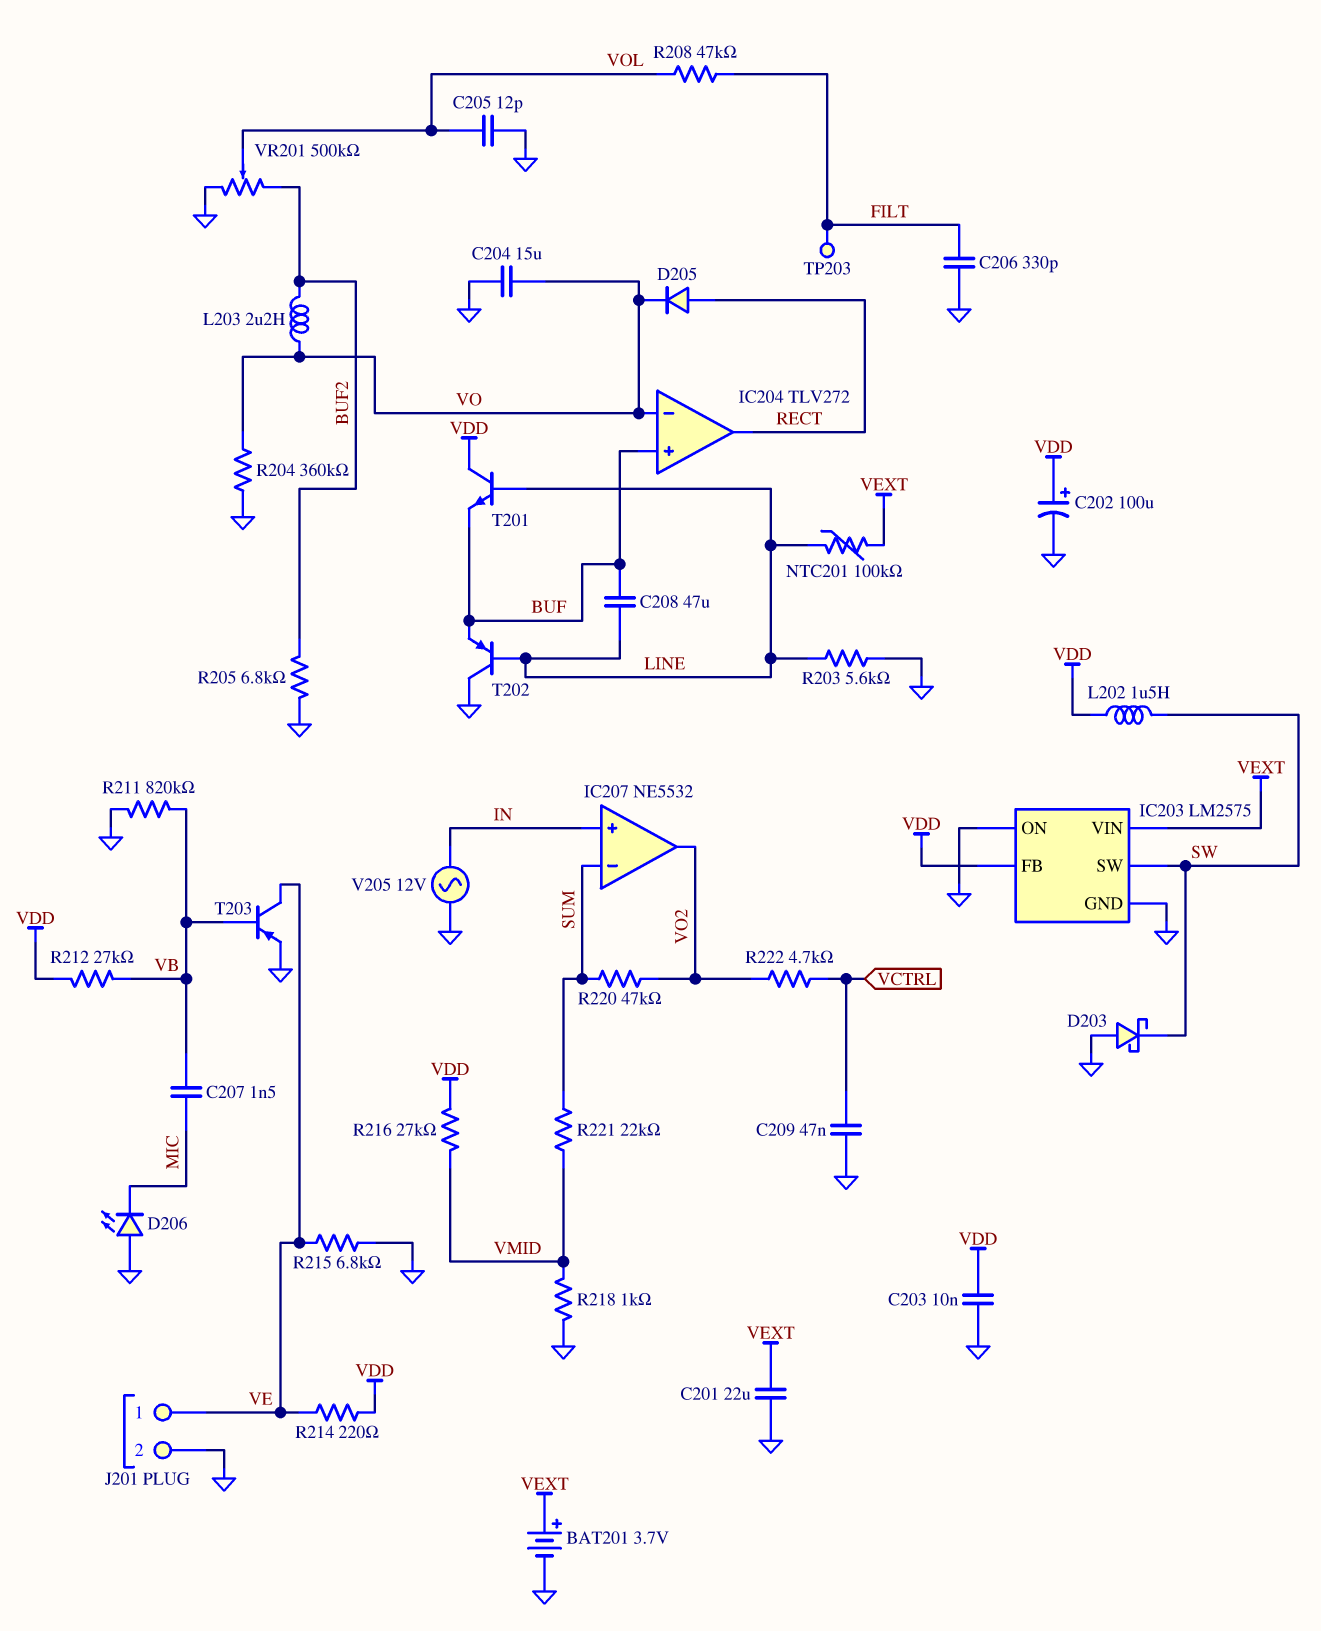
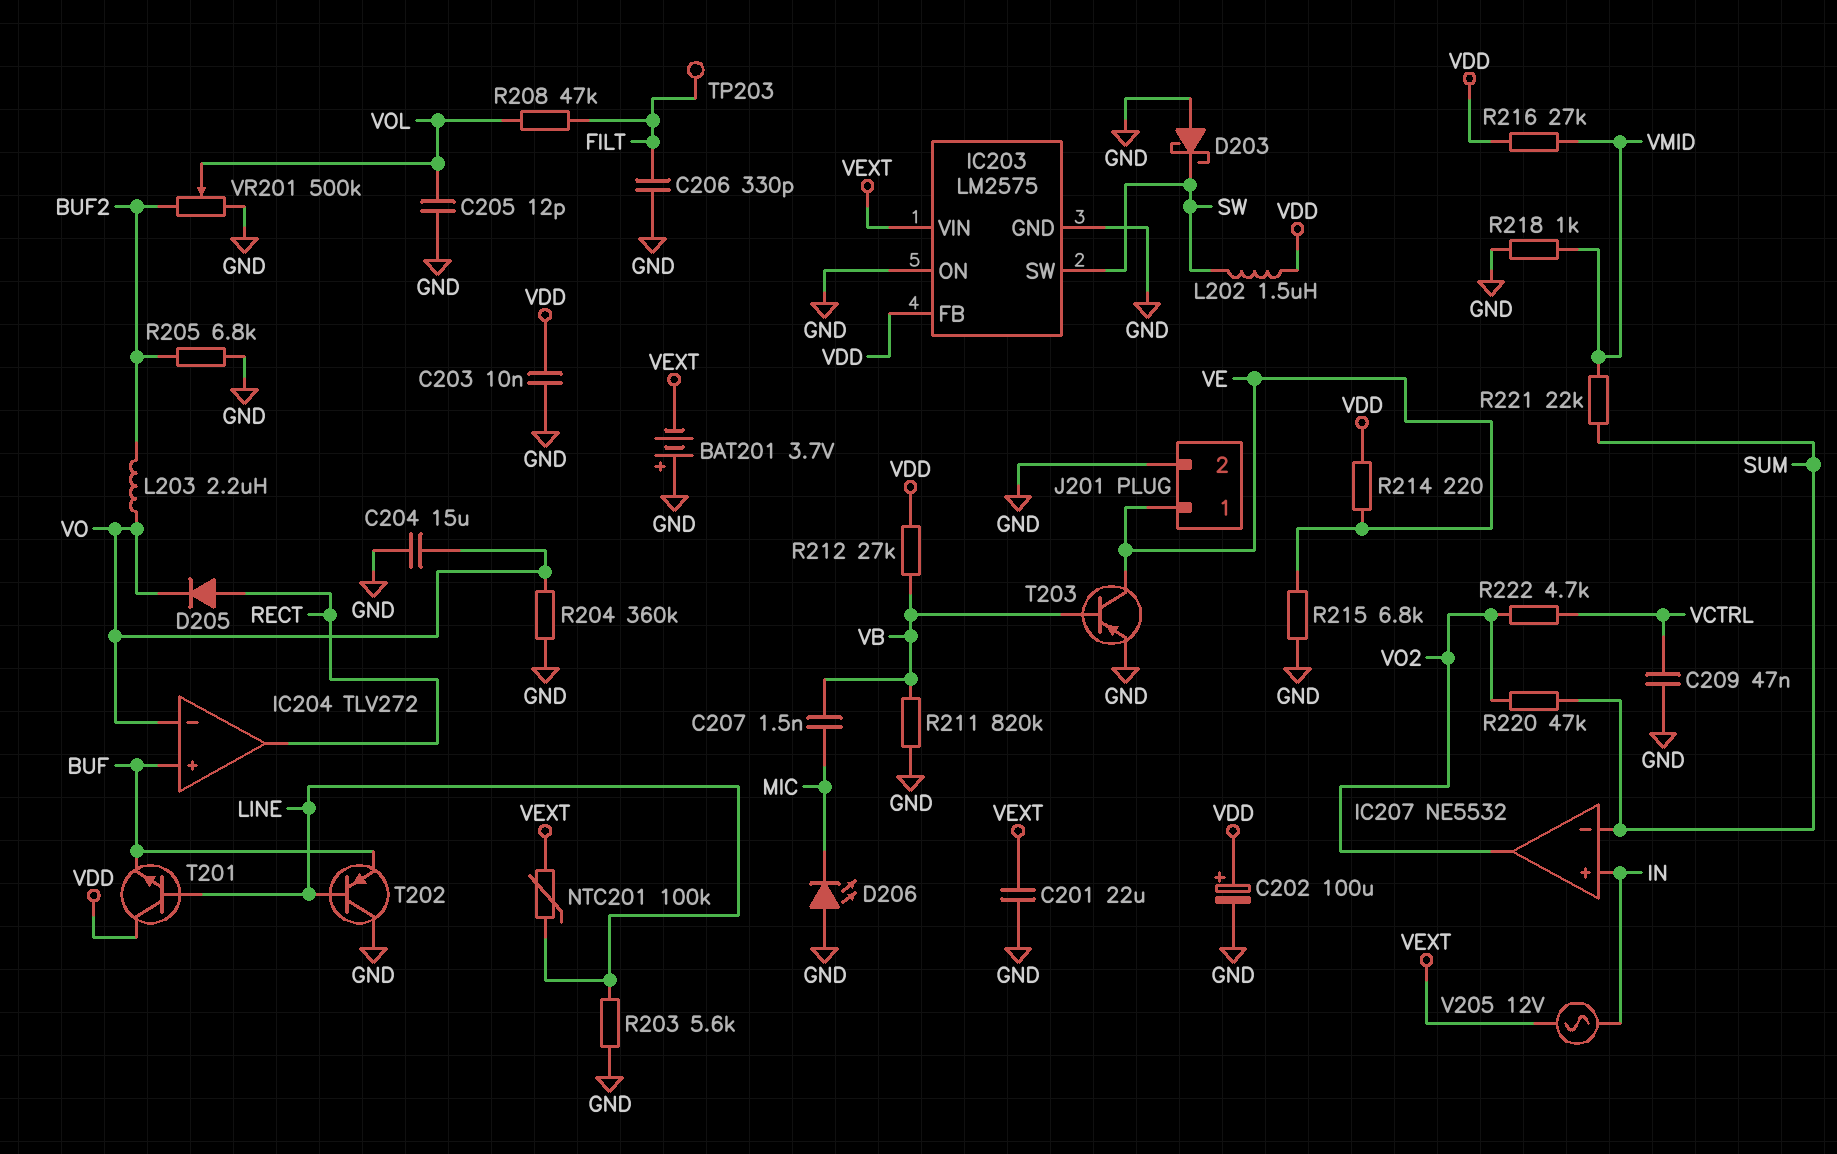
BAT201: 3.7V (plus VEXT, minus GND) -> 3.7V (plus GND, minus VEXT)
C208: 47uF (BUF, LINE) -> none
V205: AC 12V (GND, IN) -> AC 12V (IN, VEXT)

